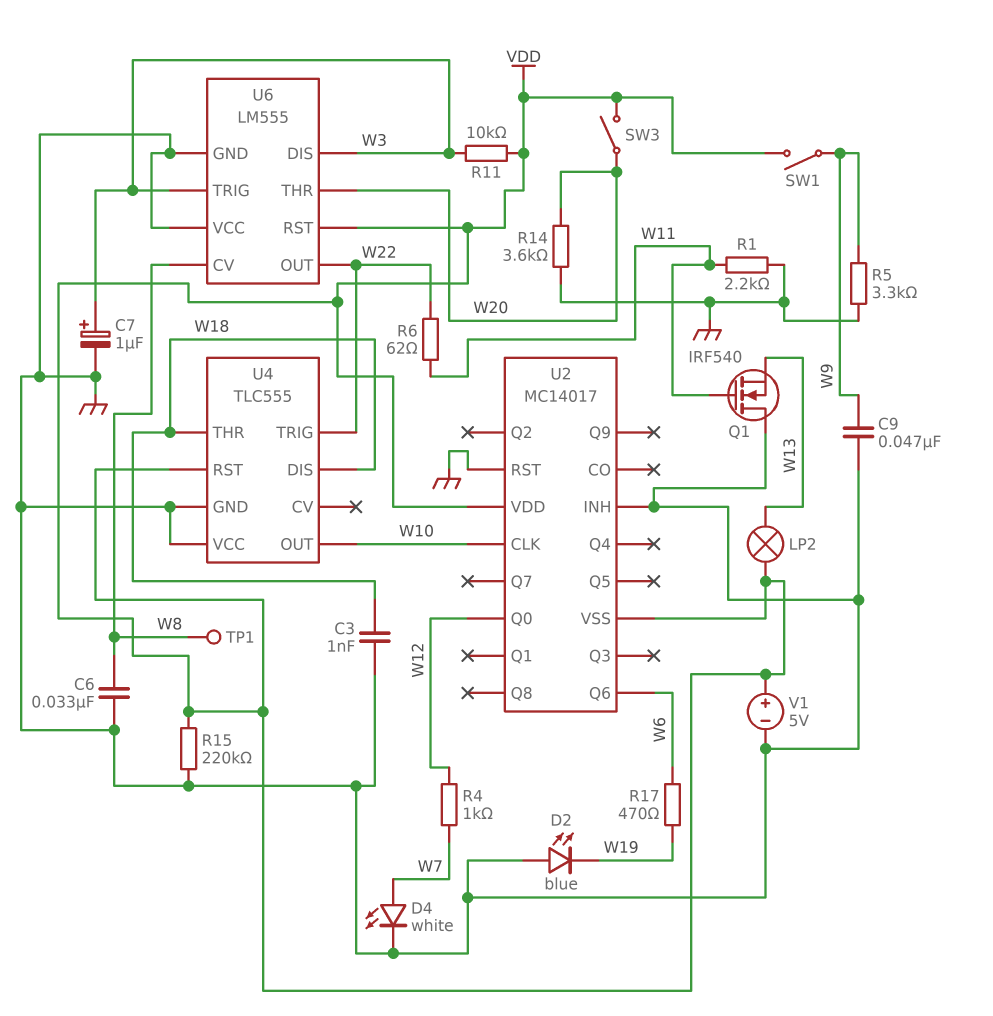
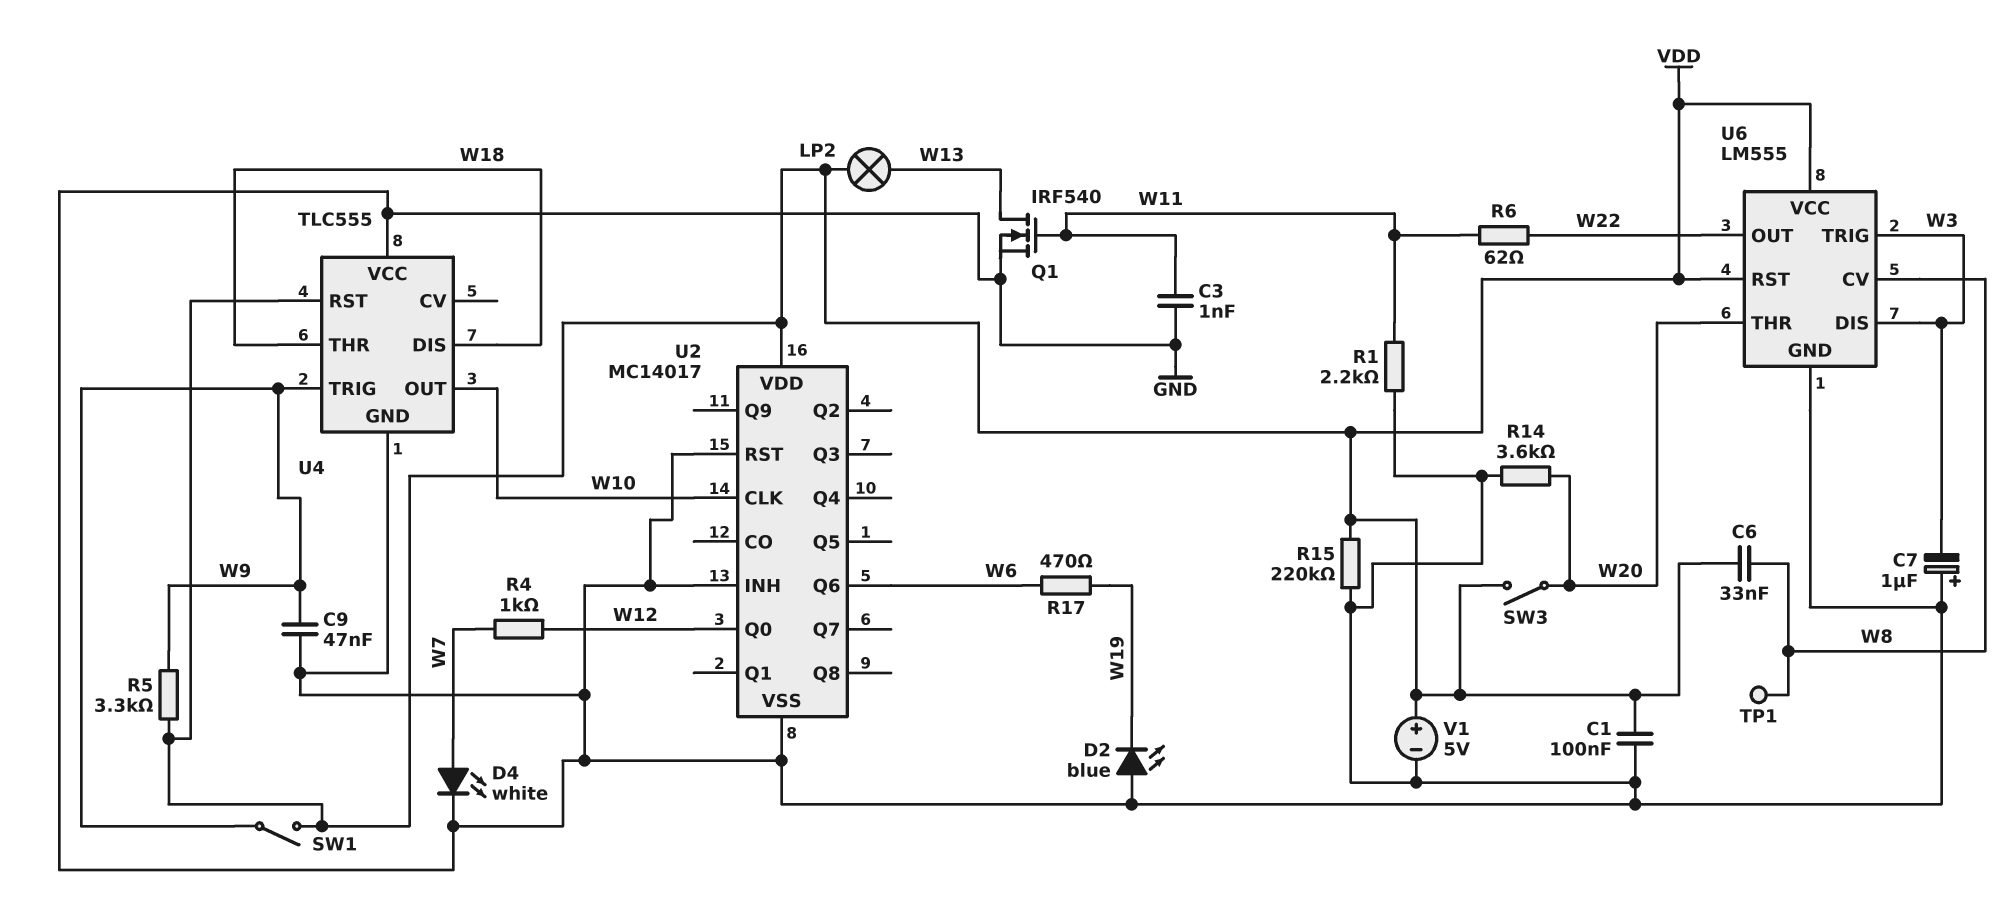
C1: none -> 100nF (GND, VDD)
C3: 1nF (GND, W18) -> 1nF (GND, W11)
C6: 33nF (GND, W8) -> 33nF (VDD, W8)
C7: 1uF (plus W3, minus GND) -> 1uF (plus GND, minus W3)
Q1: NMOS IRF540 (G W11, D GND, S W13) -> NMOS IRF540 (G W11, D W13, S GND)
R5: 3.3k (GND, W9) -> 3.3k (VDD, W9)
R11: 10k (VDD, W3) -> none
U2 pin VSS: VDD -> GND
U4 pin TRIG: W22 -> W9
U6 pin VCC: GND -> VDD

